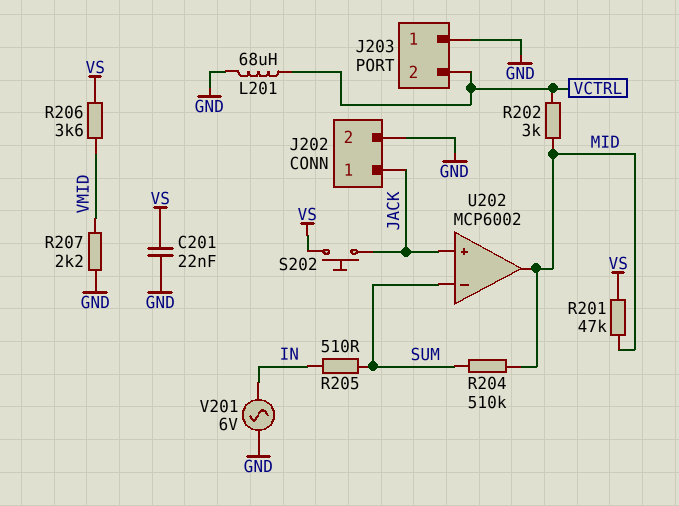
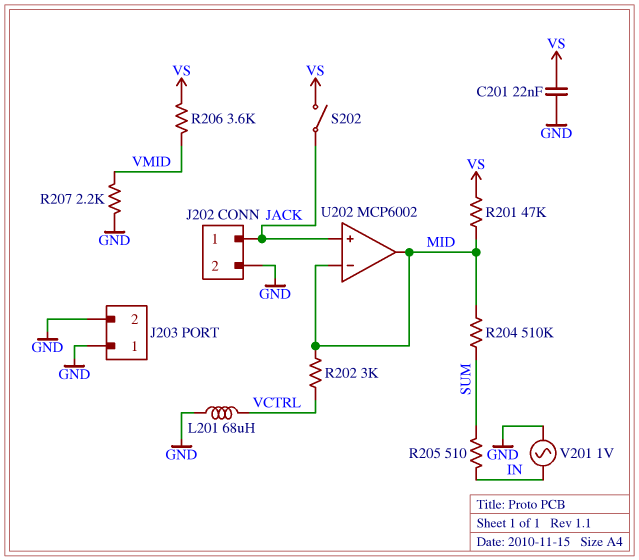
J203 pin 2: VCTRL -> GND
S202: button (JACK, VS) -> switch (JACK, VS)
U202 pin in-: SUM -> MID
V201: AC 6V (GND, IN) -> AC 1V (GND, IN)

